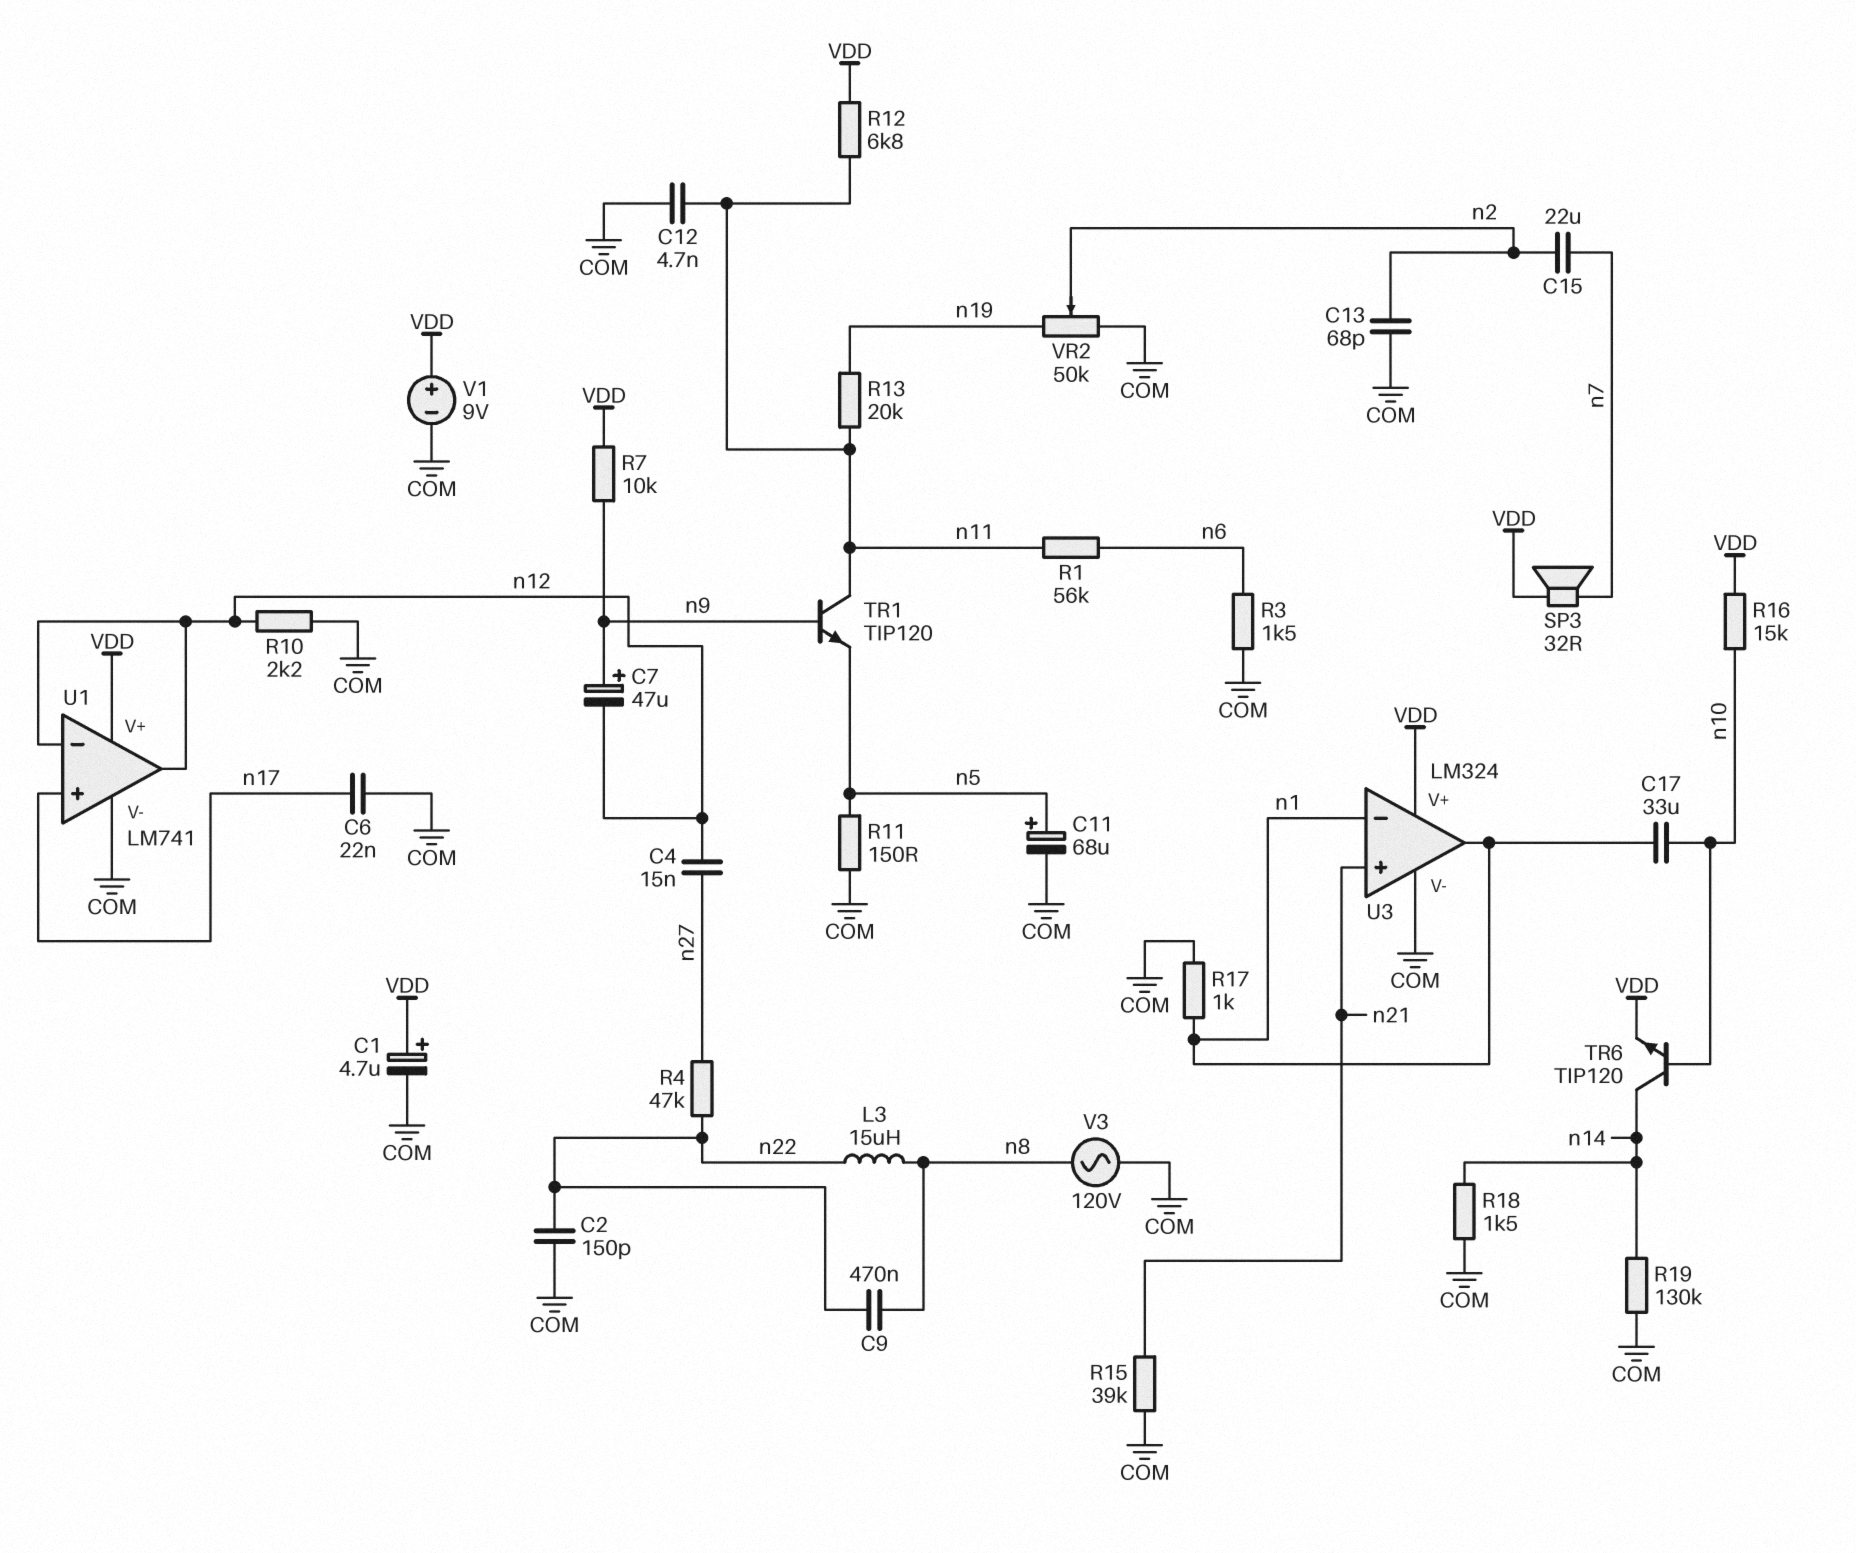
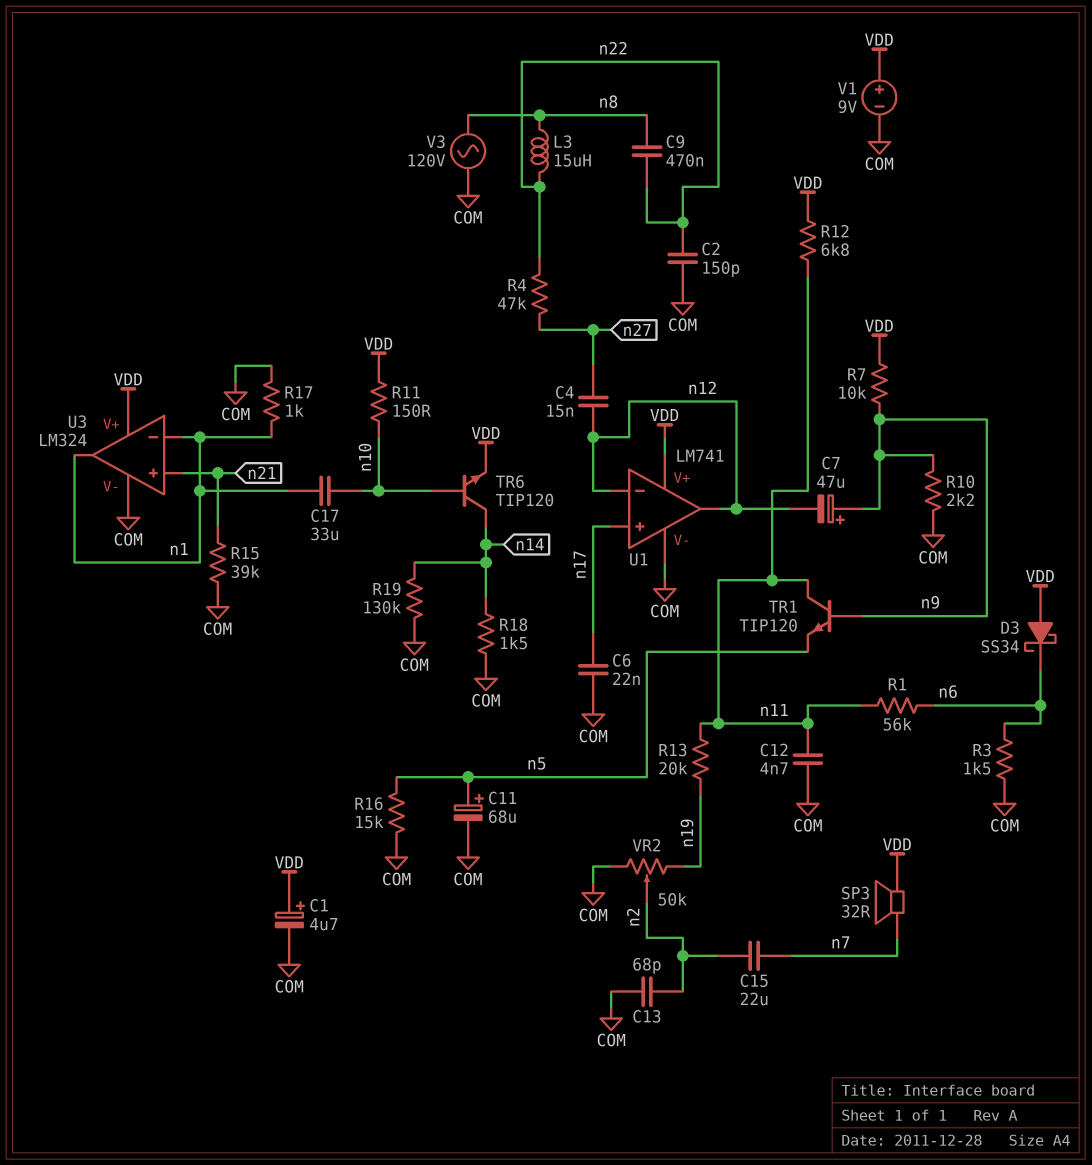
D3: none -> schottky SS34 (A VDD, K n6)
R10: 2.2k (COM, n12) -> 2.2k (COM, n9)
R11: 150 (COM, n5) -> 150 (VDD, n10)
R16: 15k (VDD, n10) -> 15k (COM, n5)

